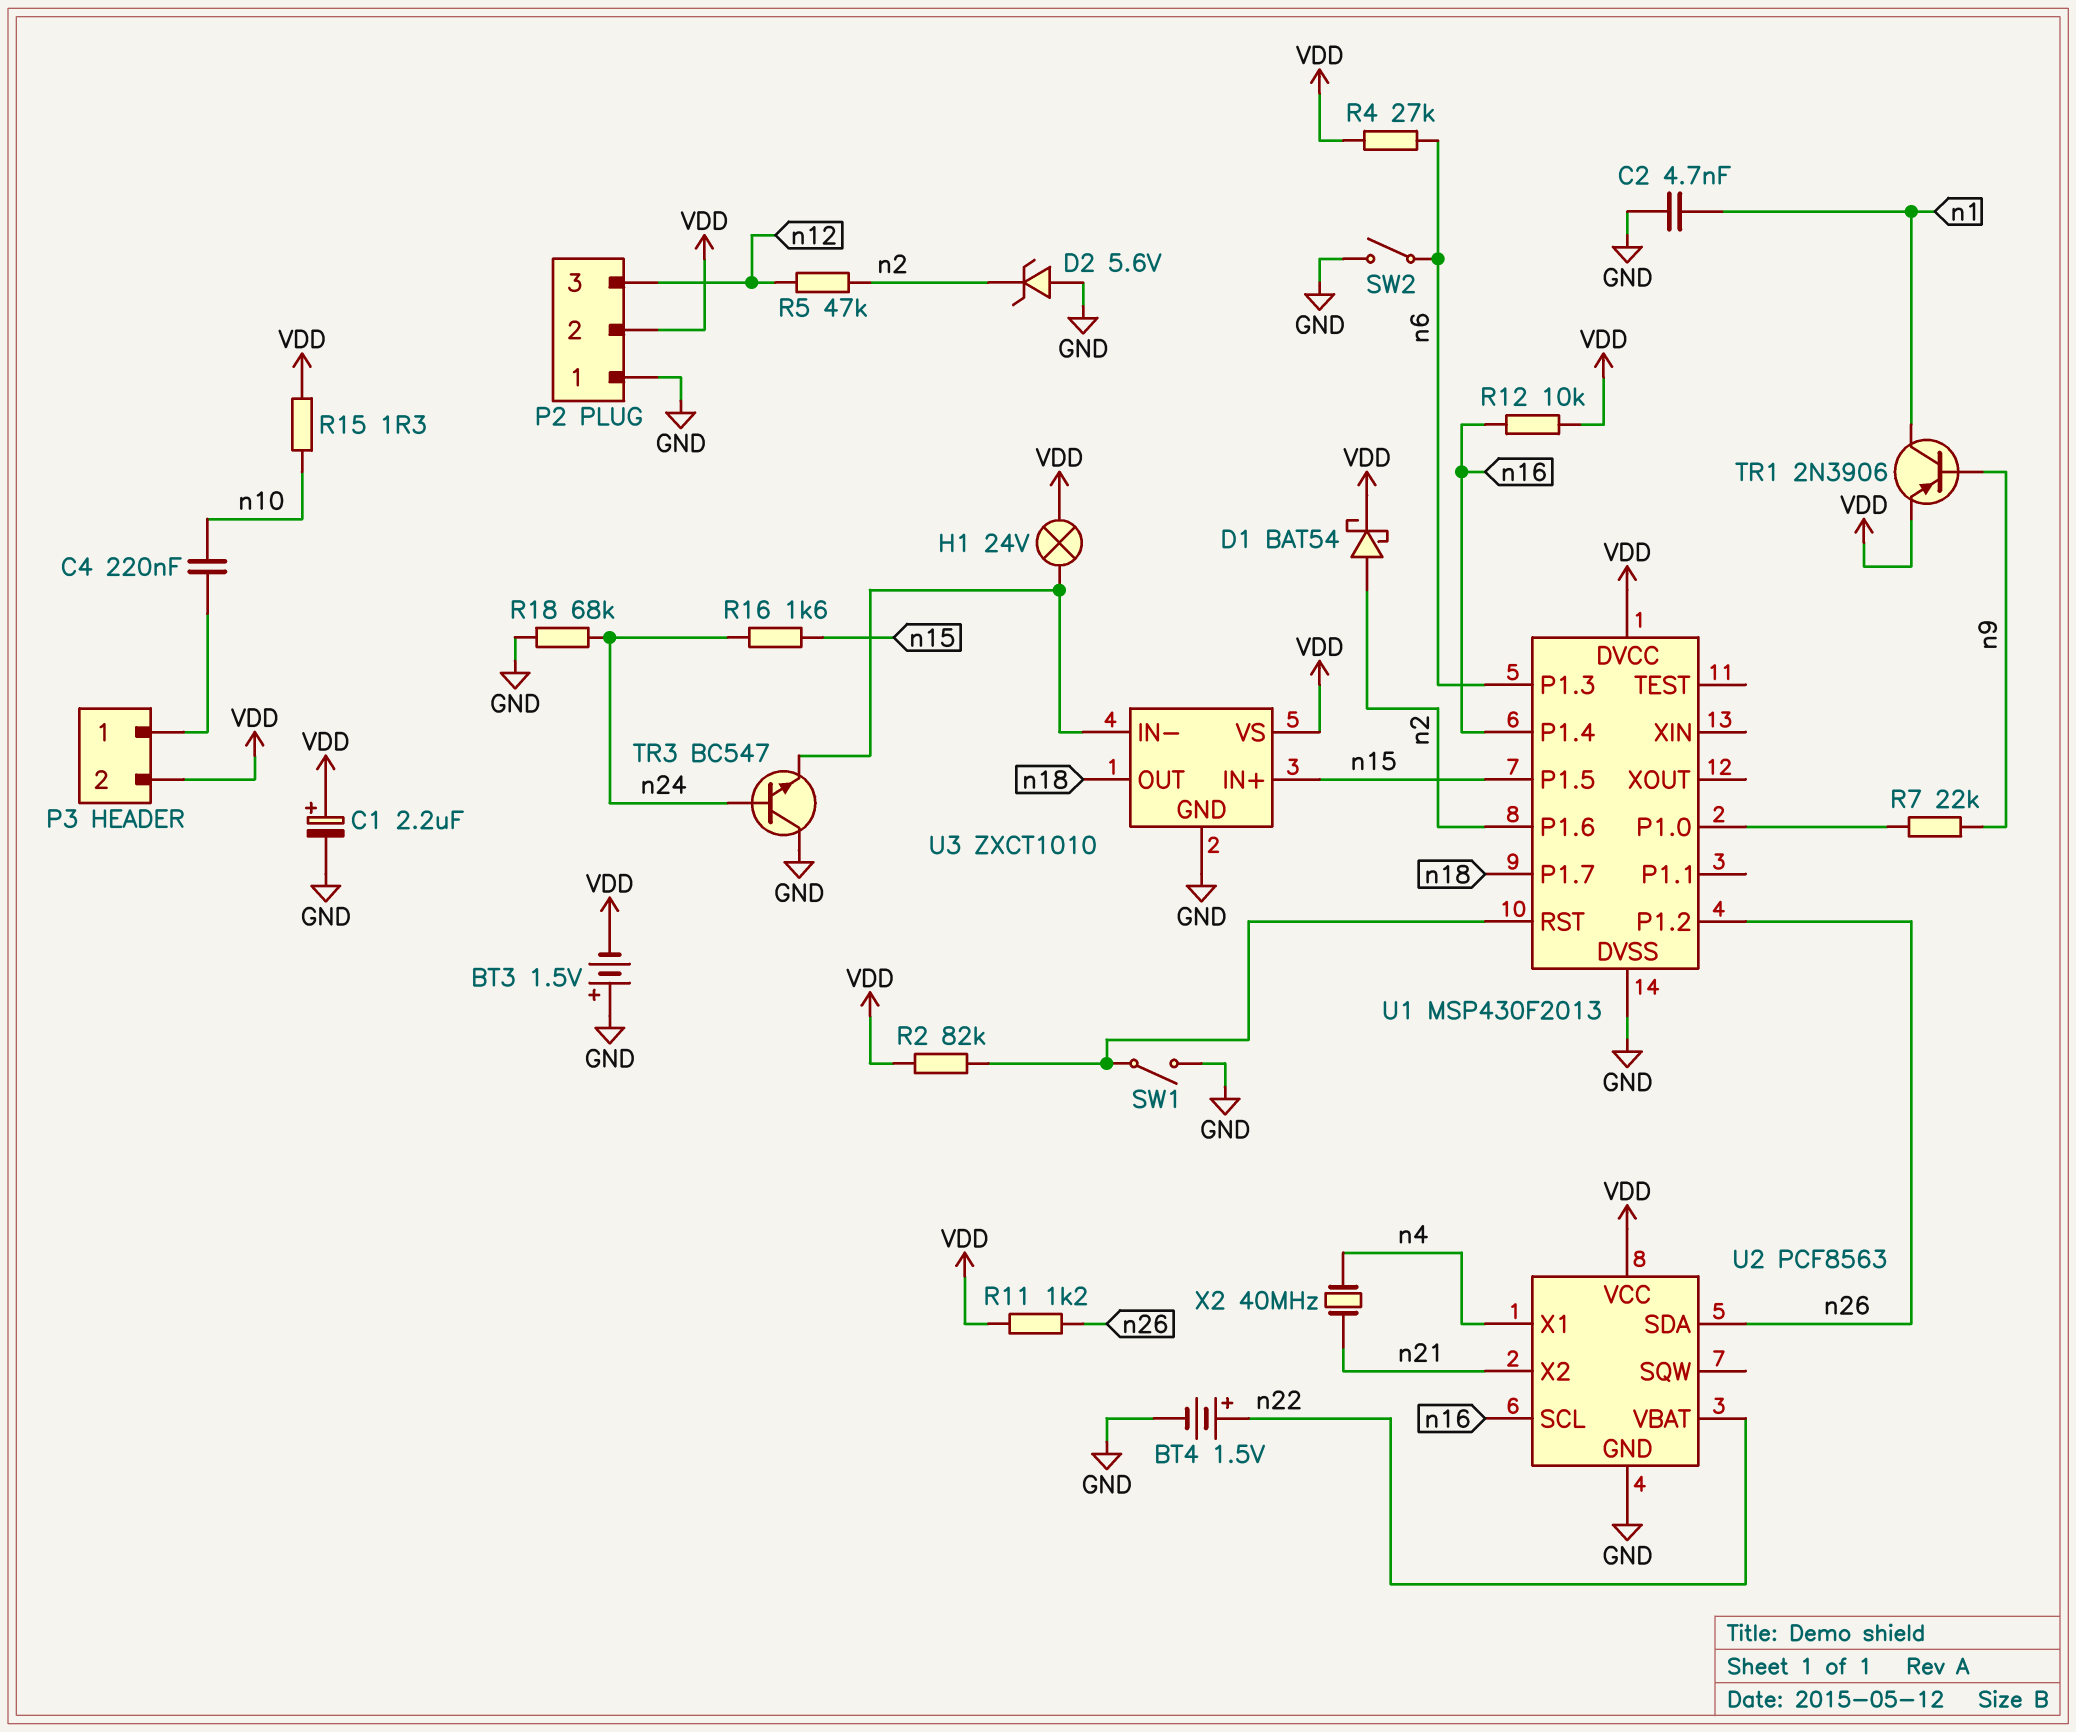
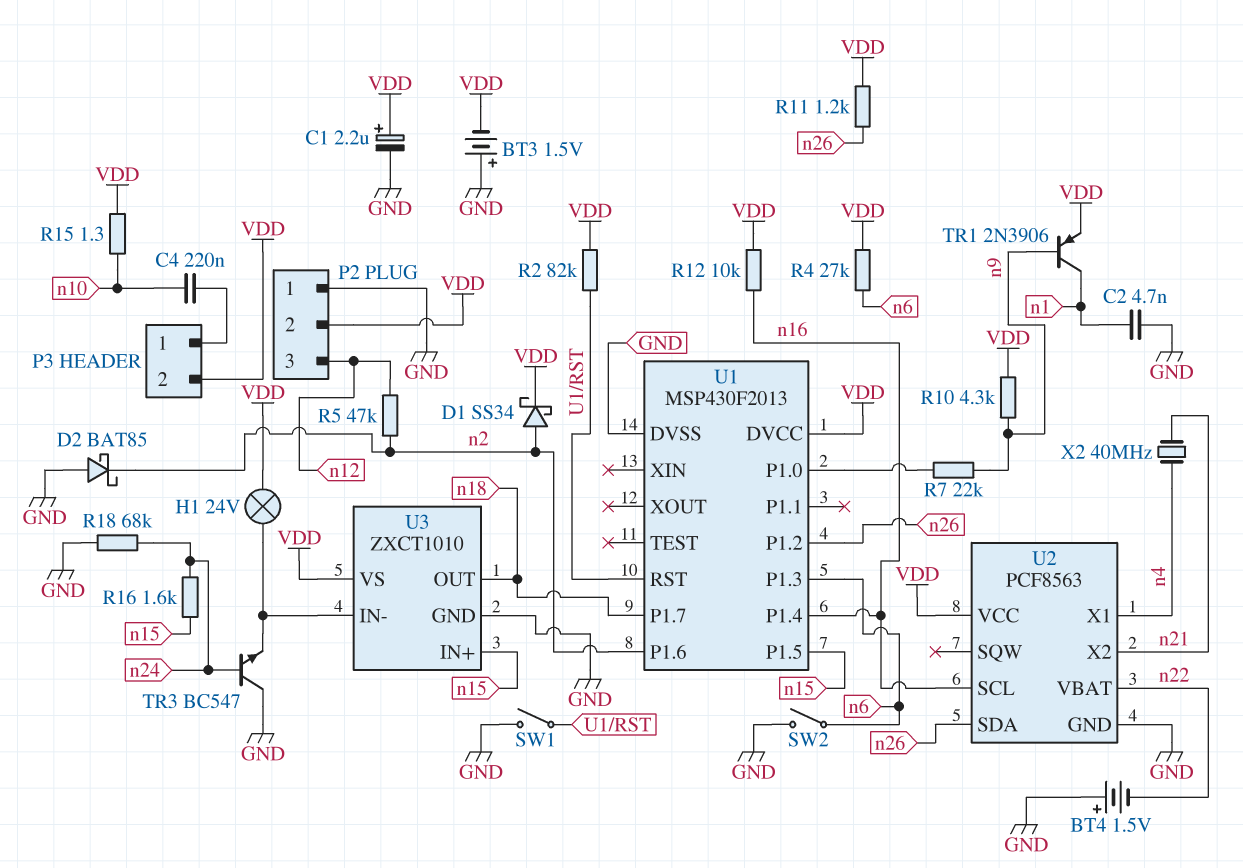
BT4: 1.5V (plus n22, minus GND) -> 1.5V (plus GND, minus n22)
D1: schottky BAT54 (A n2, K VDD) -> schottky SS34 (A n2, K VDD)
D2: zener 5.6V (A GND, K n2) -> schottky BAT85 (A GND, K n2)
R10: none -> 4.3k (VDD, n9)

